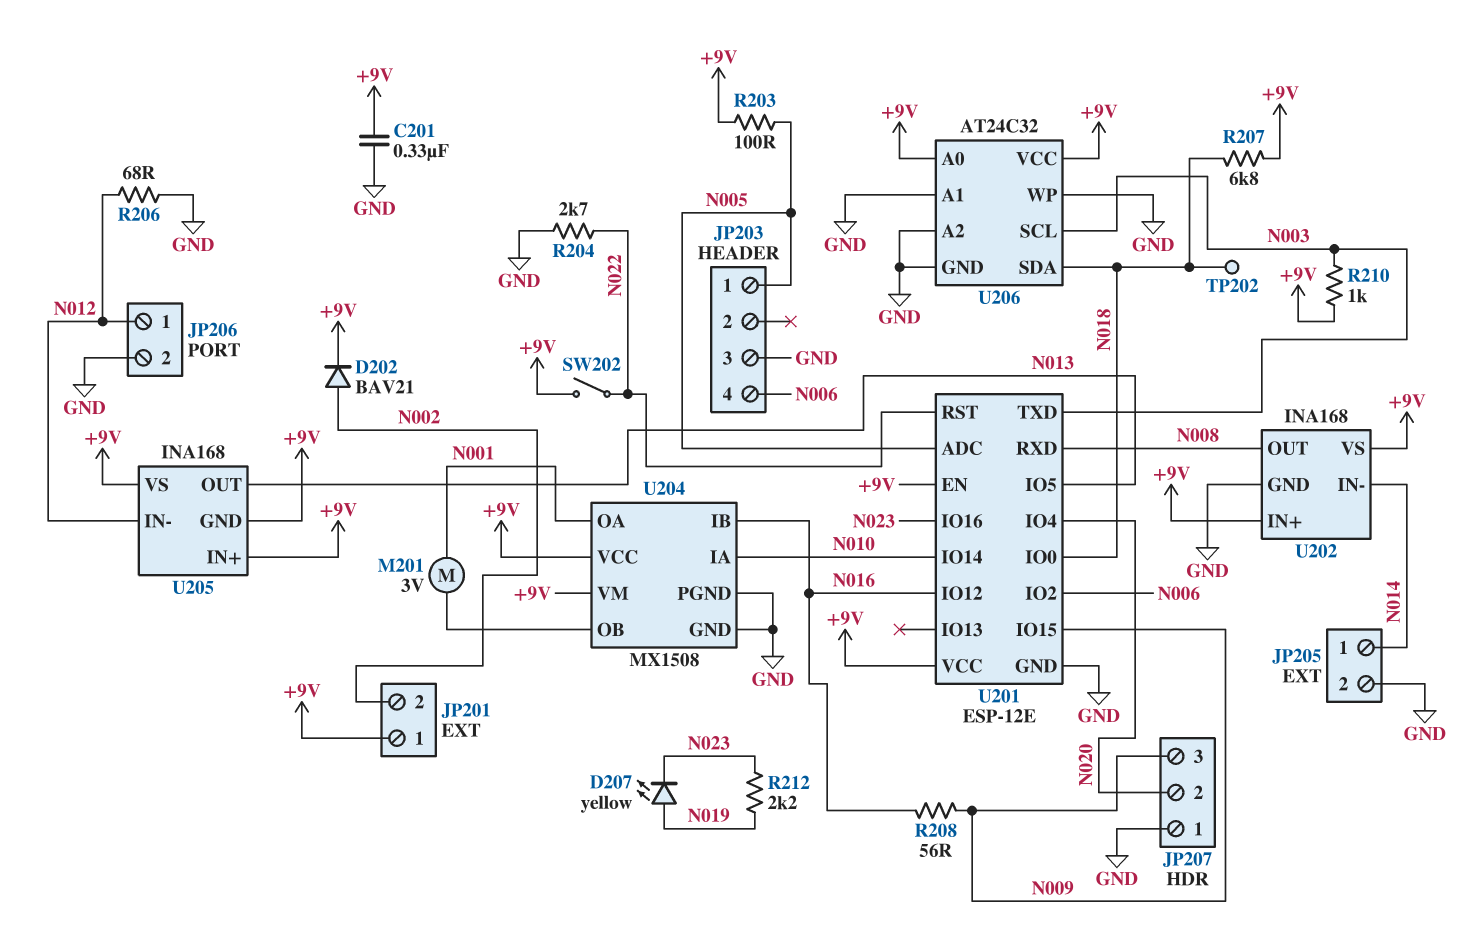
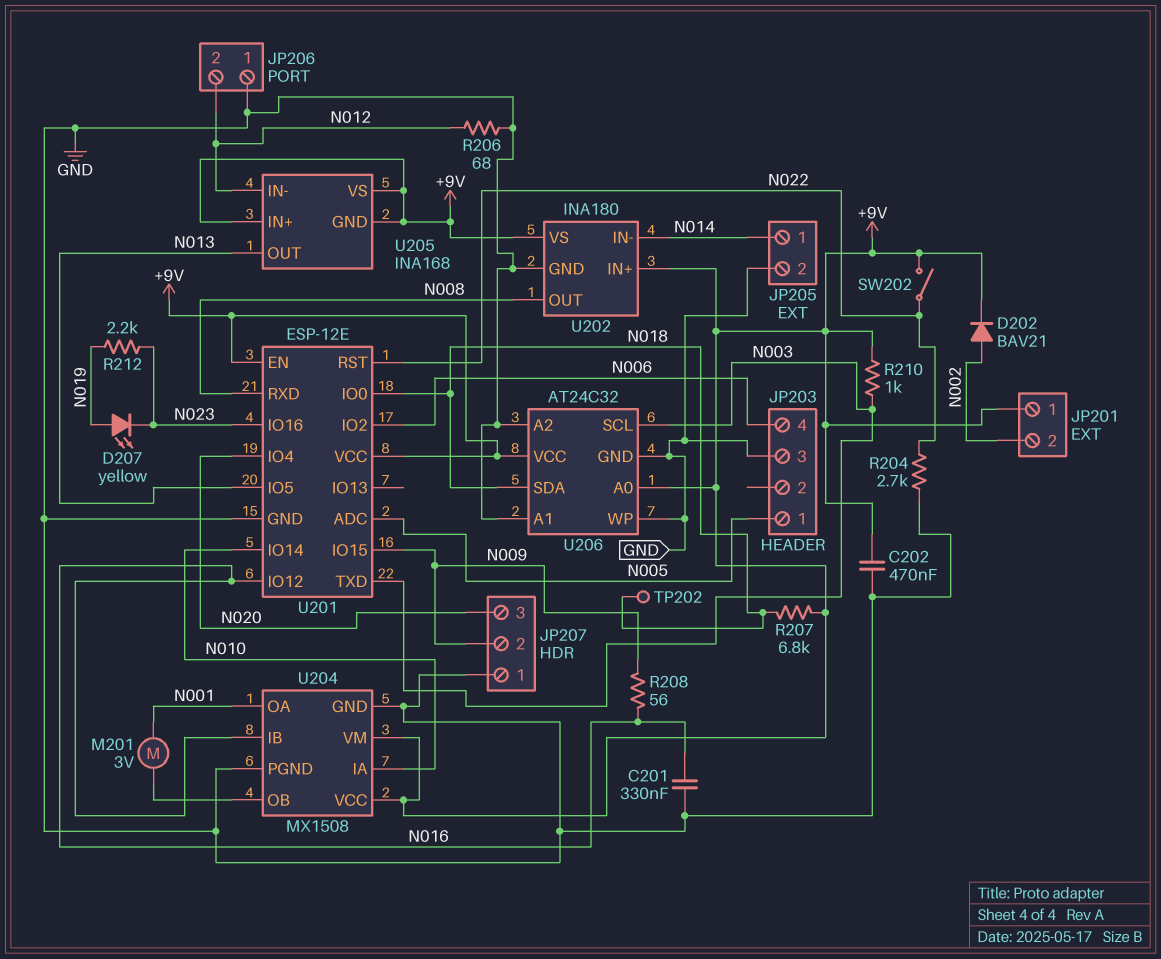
C201: 330nF (+9V, GND) -> 330nF (GND, N016)
C202: none -> 470nF (+9V, GND)
JP206 pin 1: N012 -> GND
JP206 pin 2: GND -> N012
JP207 pin 2: N020 -> N009
JP207 pin 3: N009 -> N020
R203: 100 (+9V, N005) -> none
U202: INA168 -> INA180

